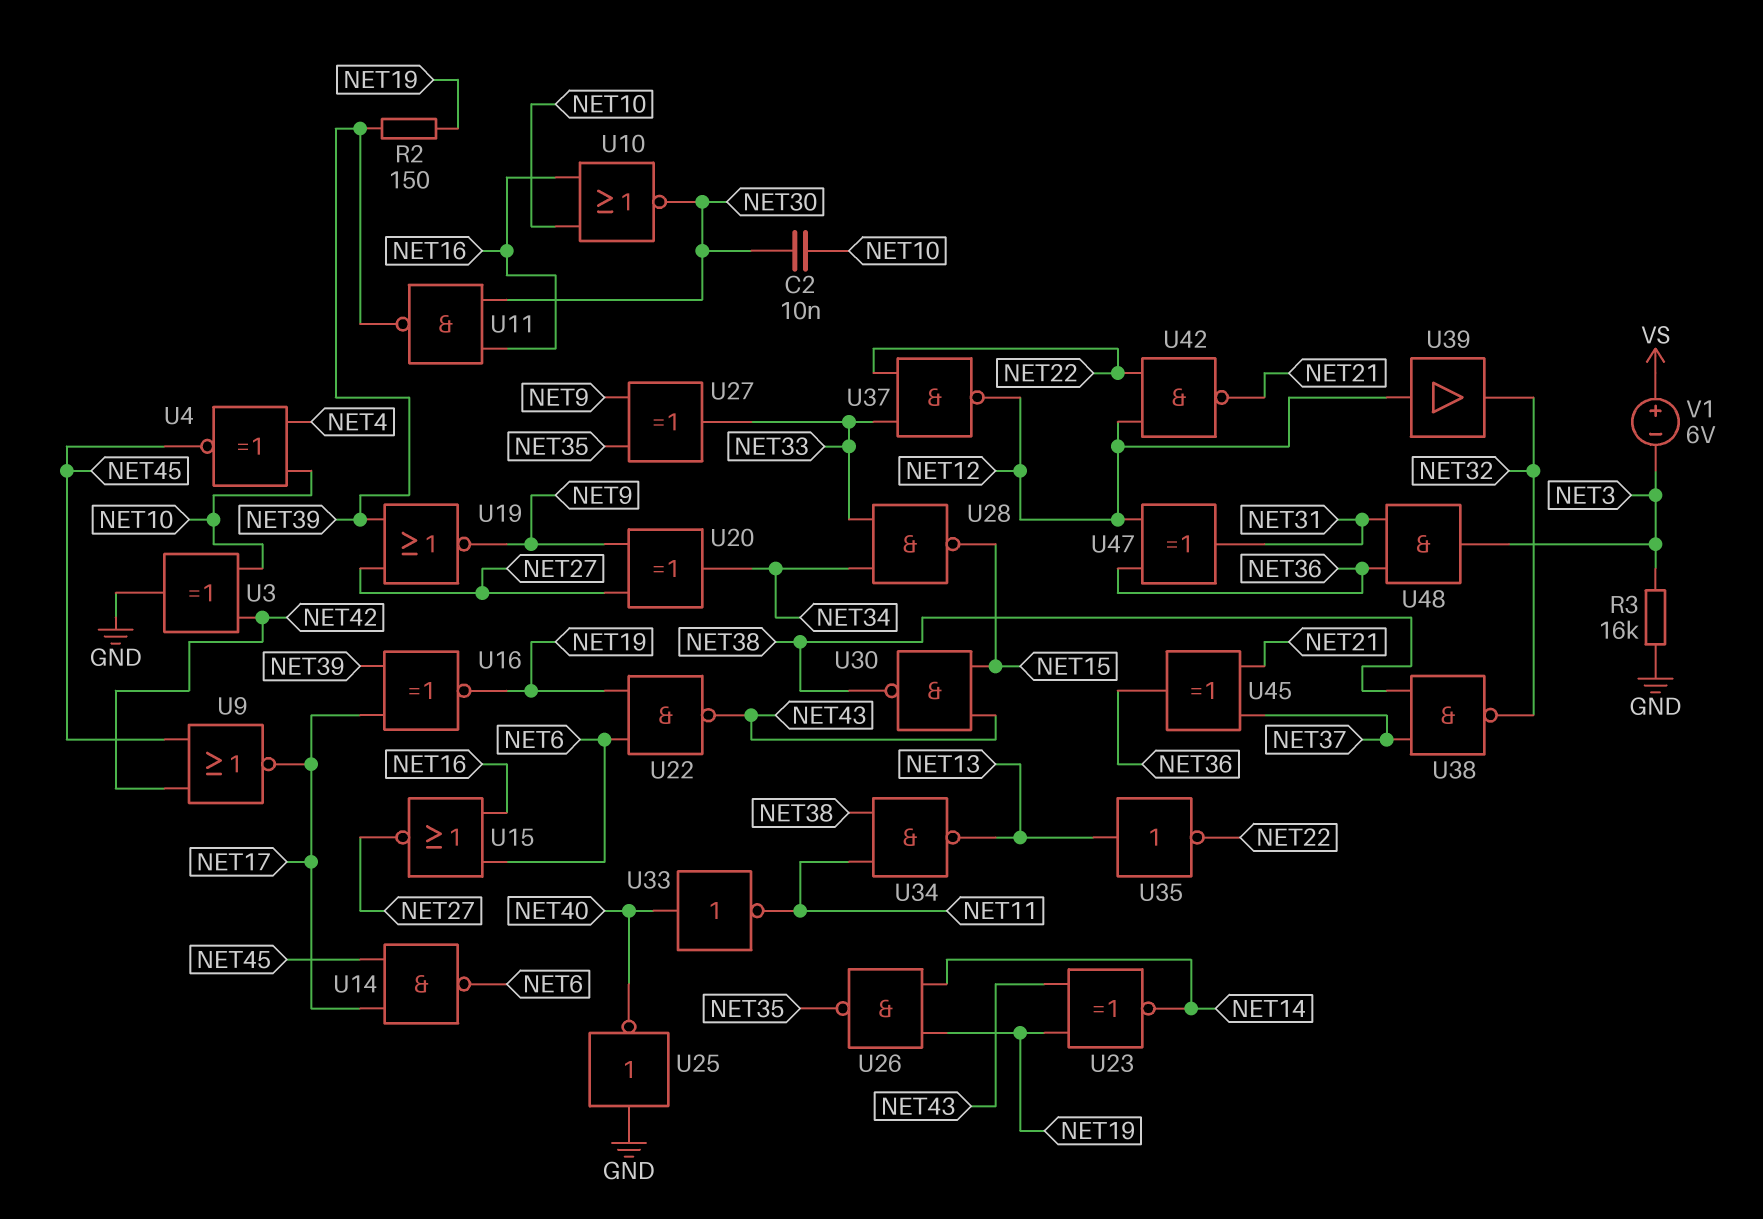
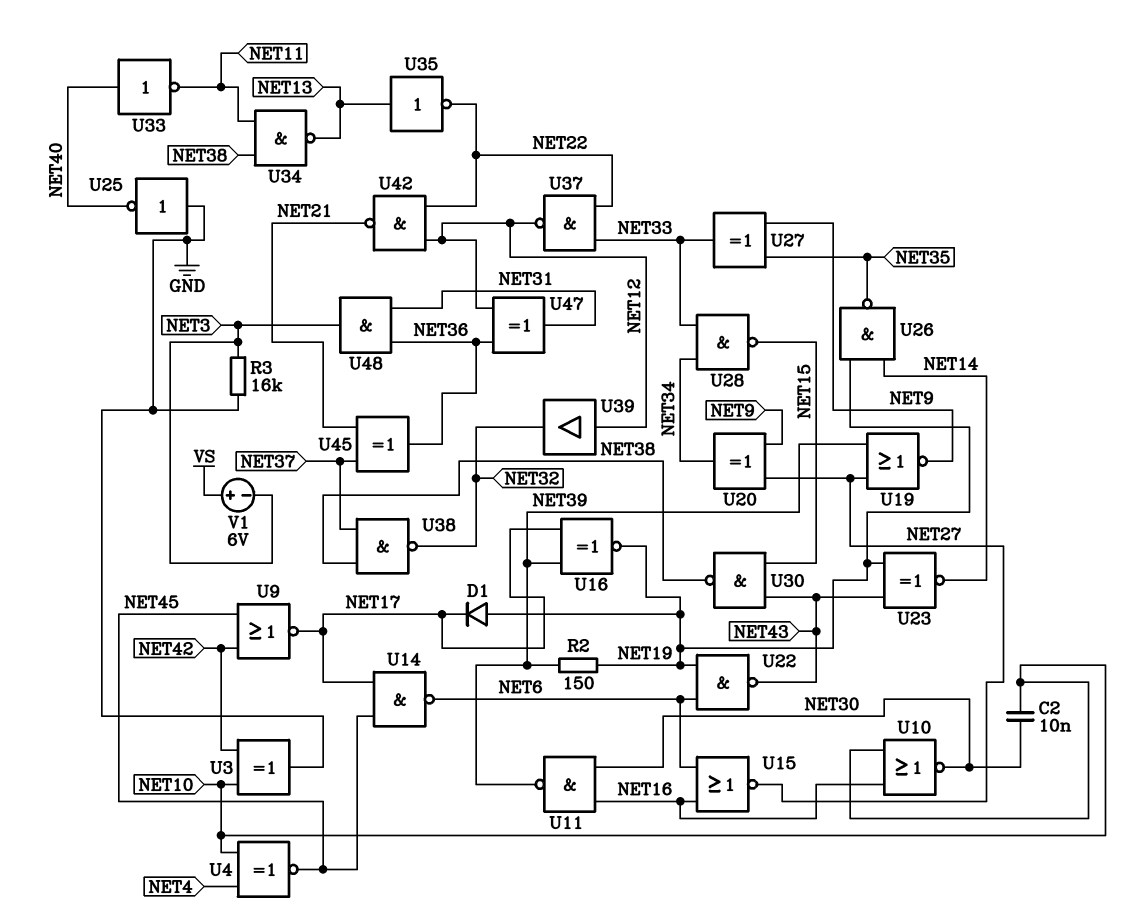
D1: none -> diode (A NET19, K NET17)

